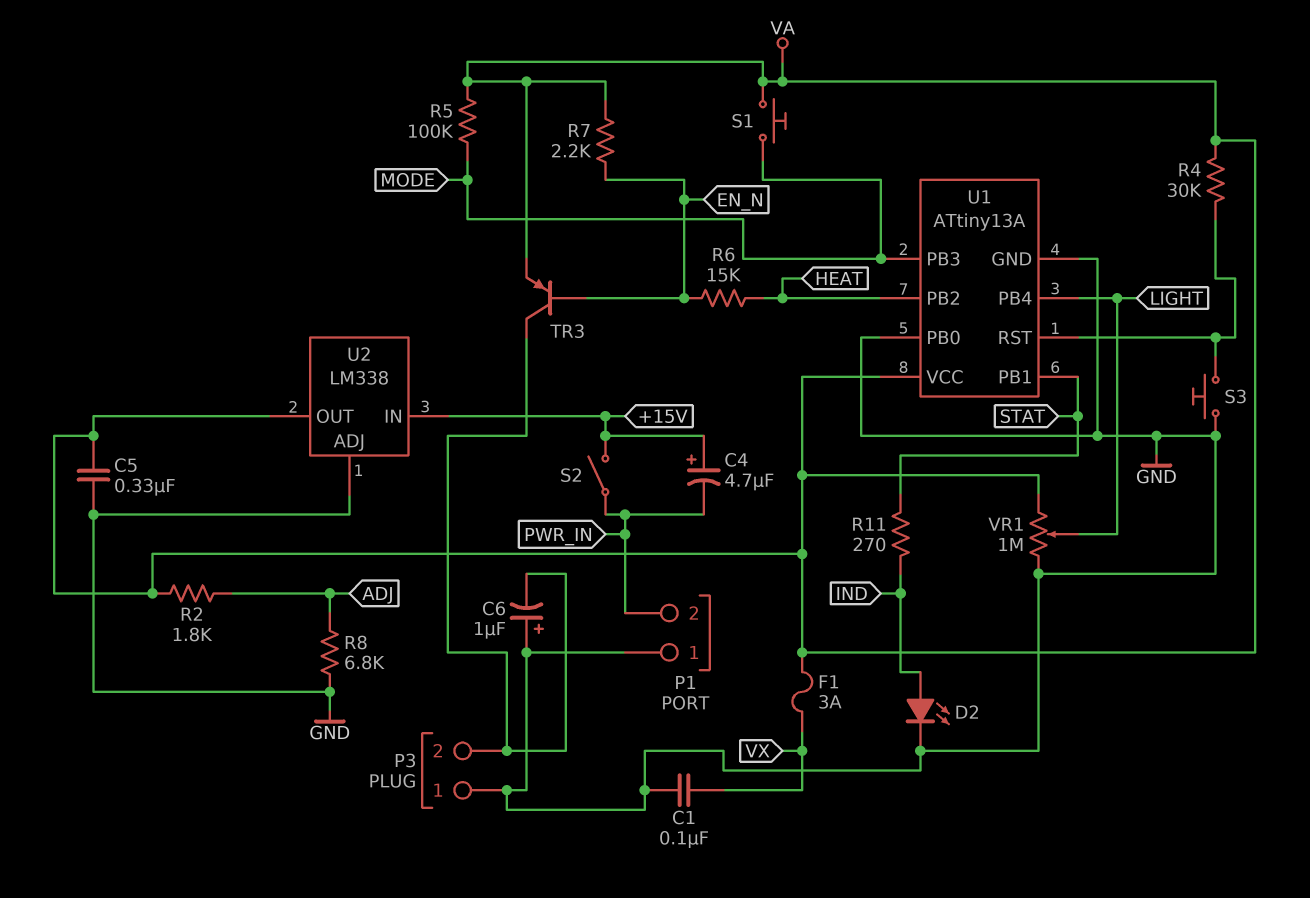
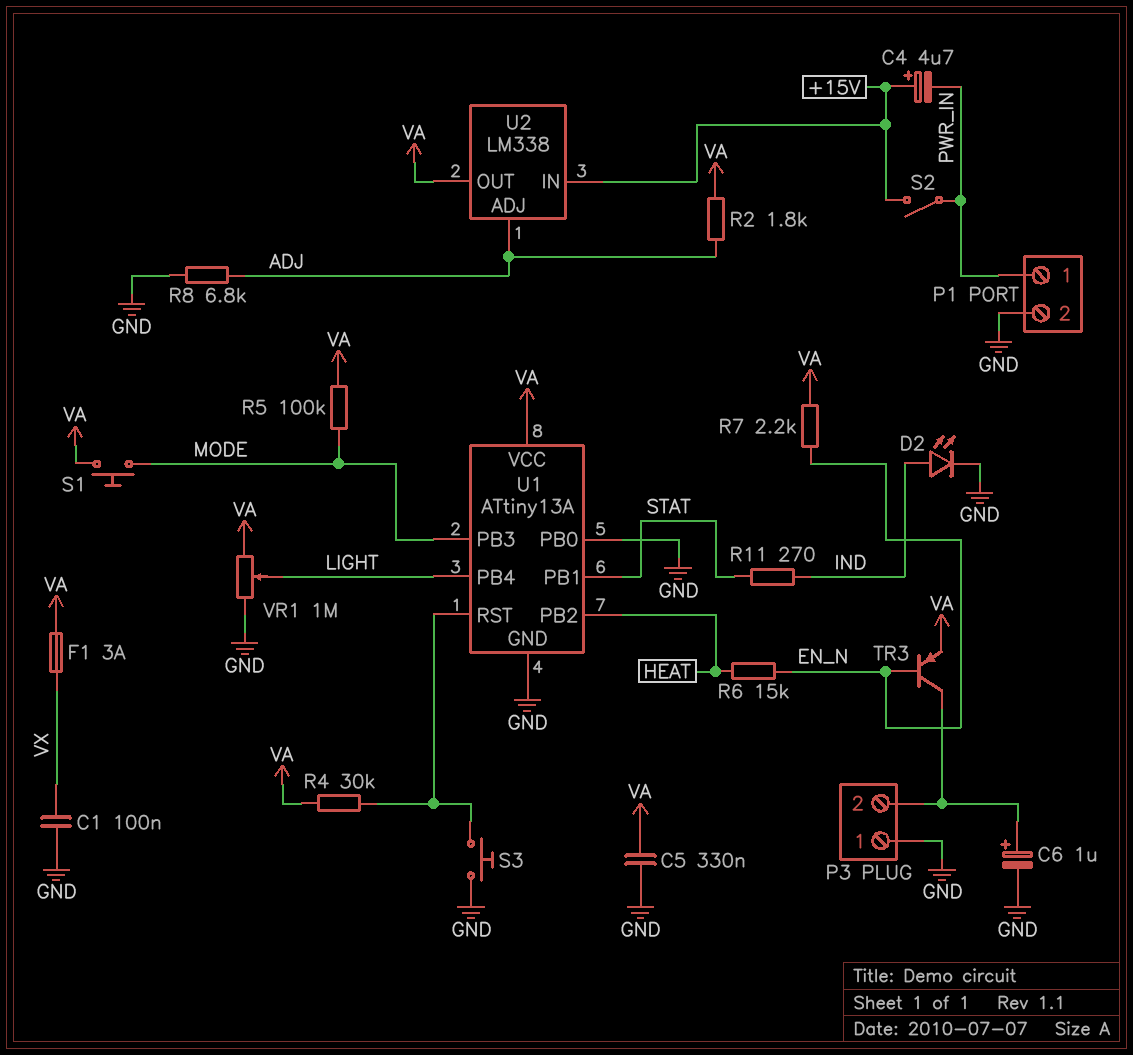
C6: 1uF (plus GND, minus P3/2) -> 1uF (plus P3/2, minus GND)
P1 pin 1: GND -> PWR_IN
P1 pin 2: PWR_IN -> GND
U2 pin ADJ: GND -> ADJ

